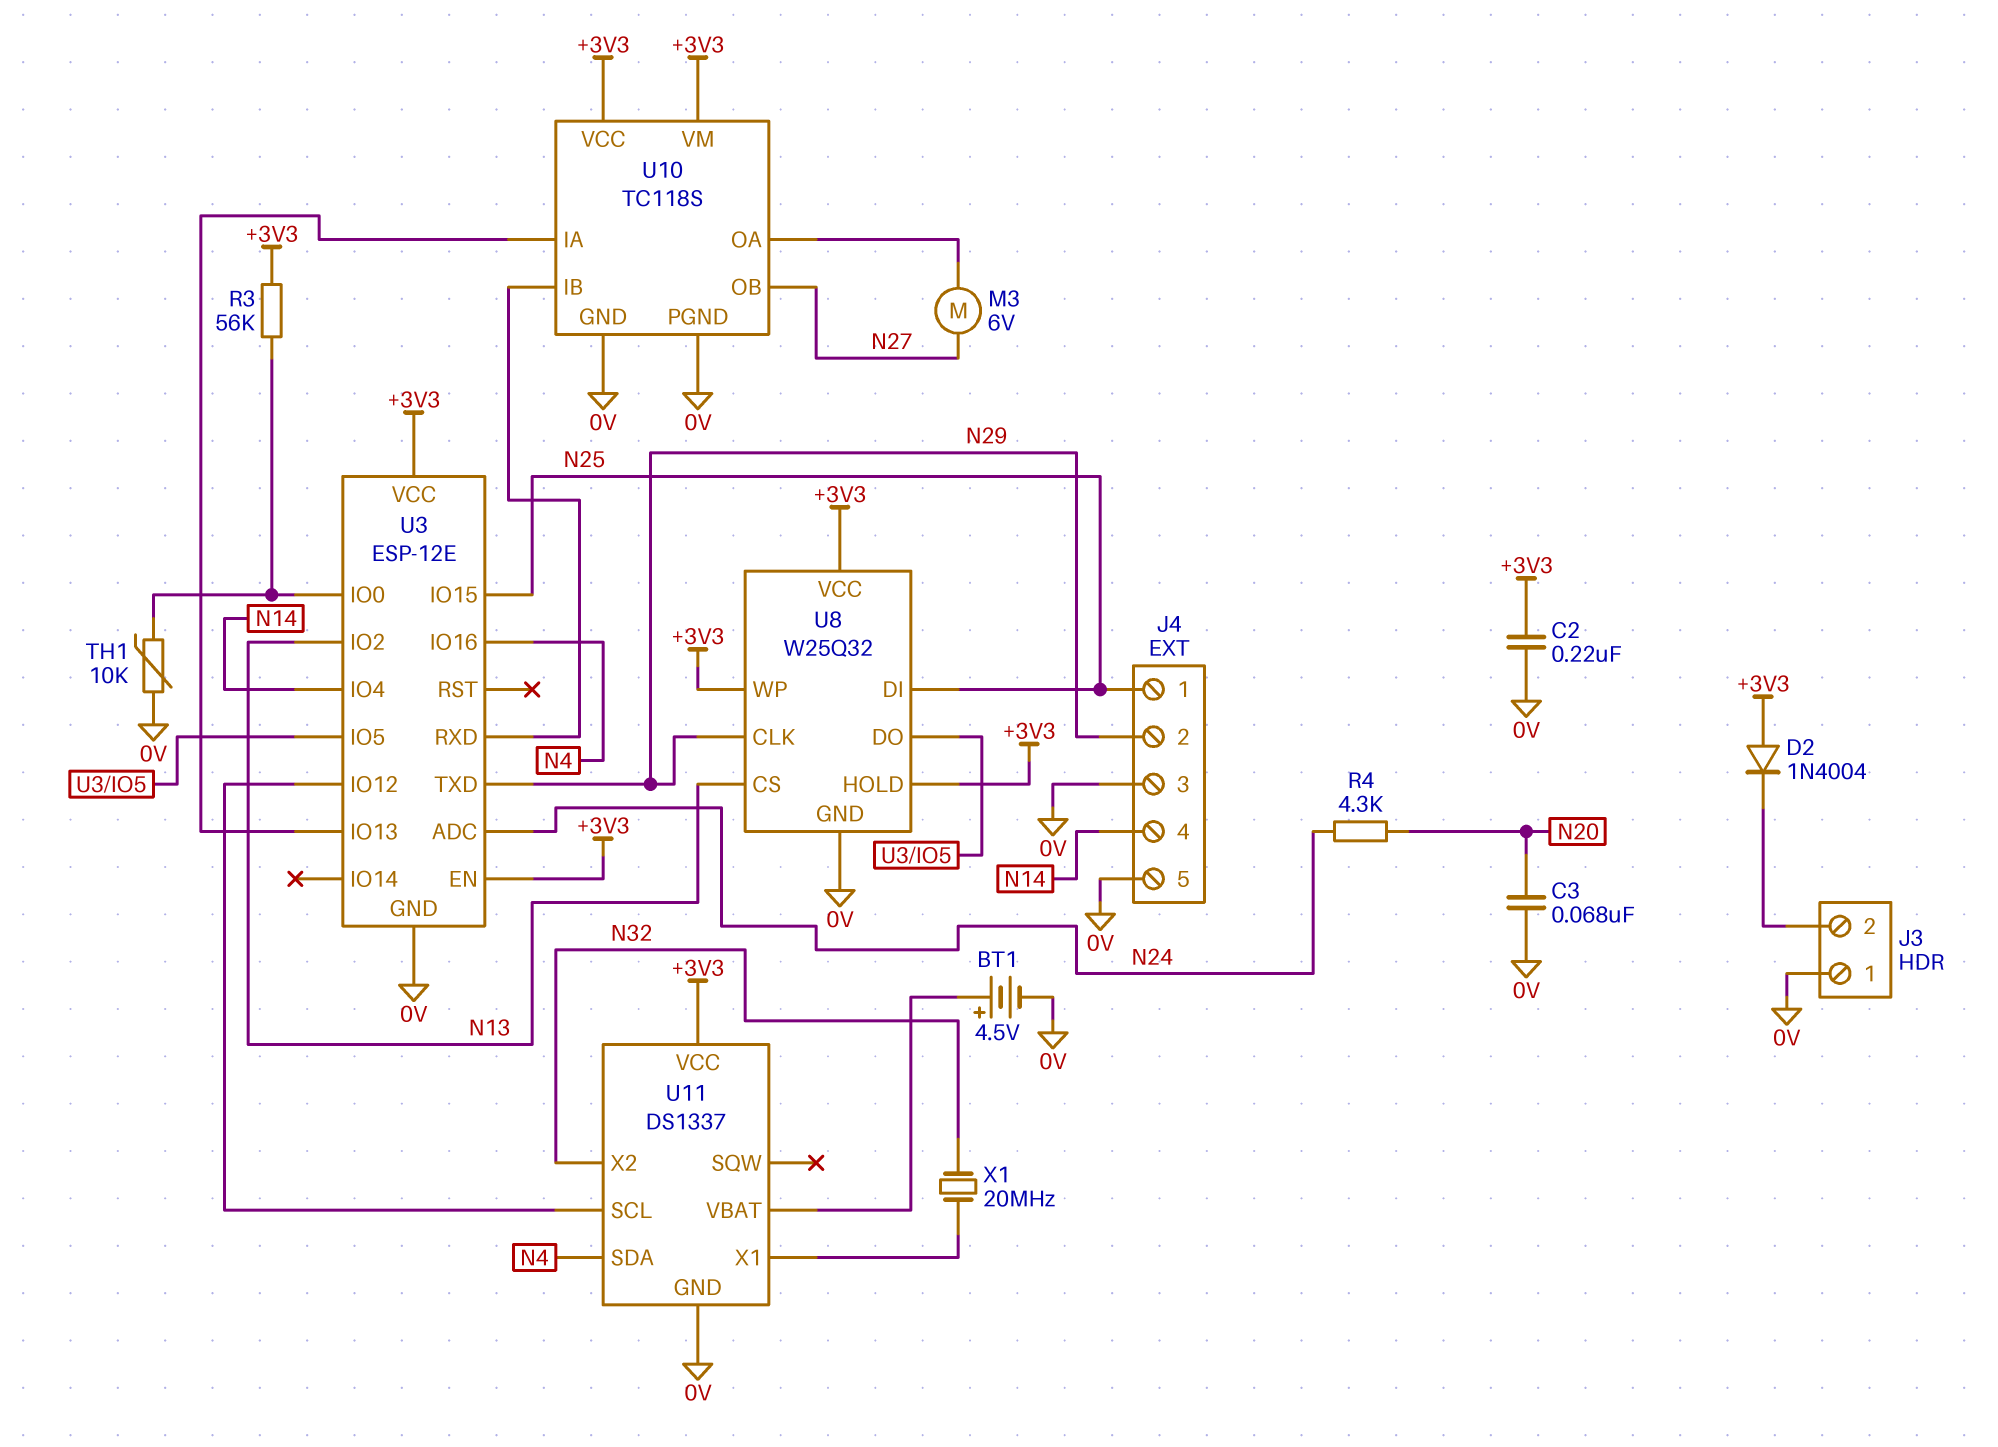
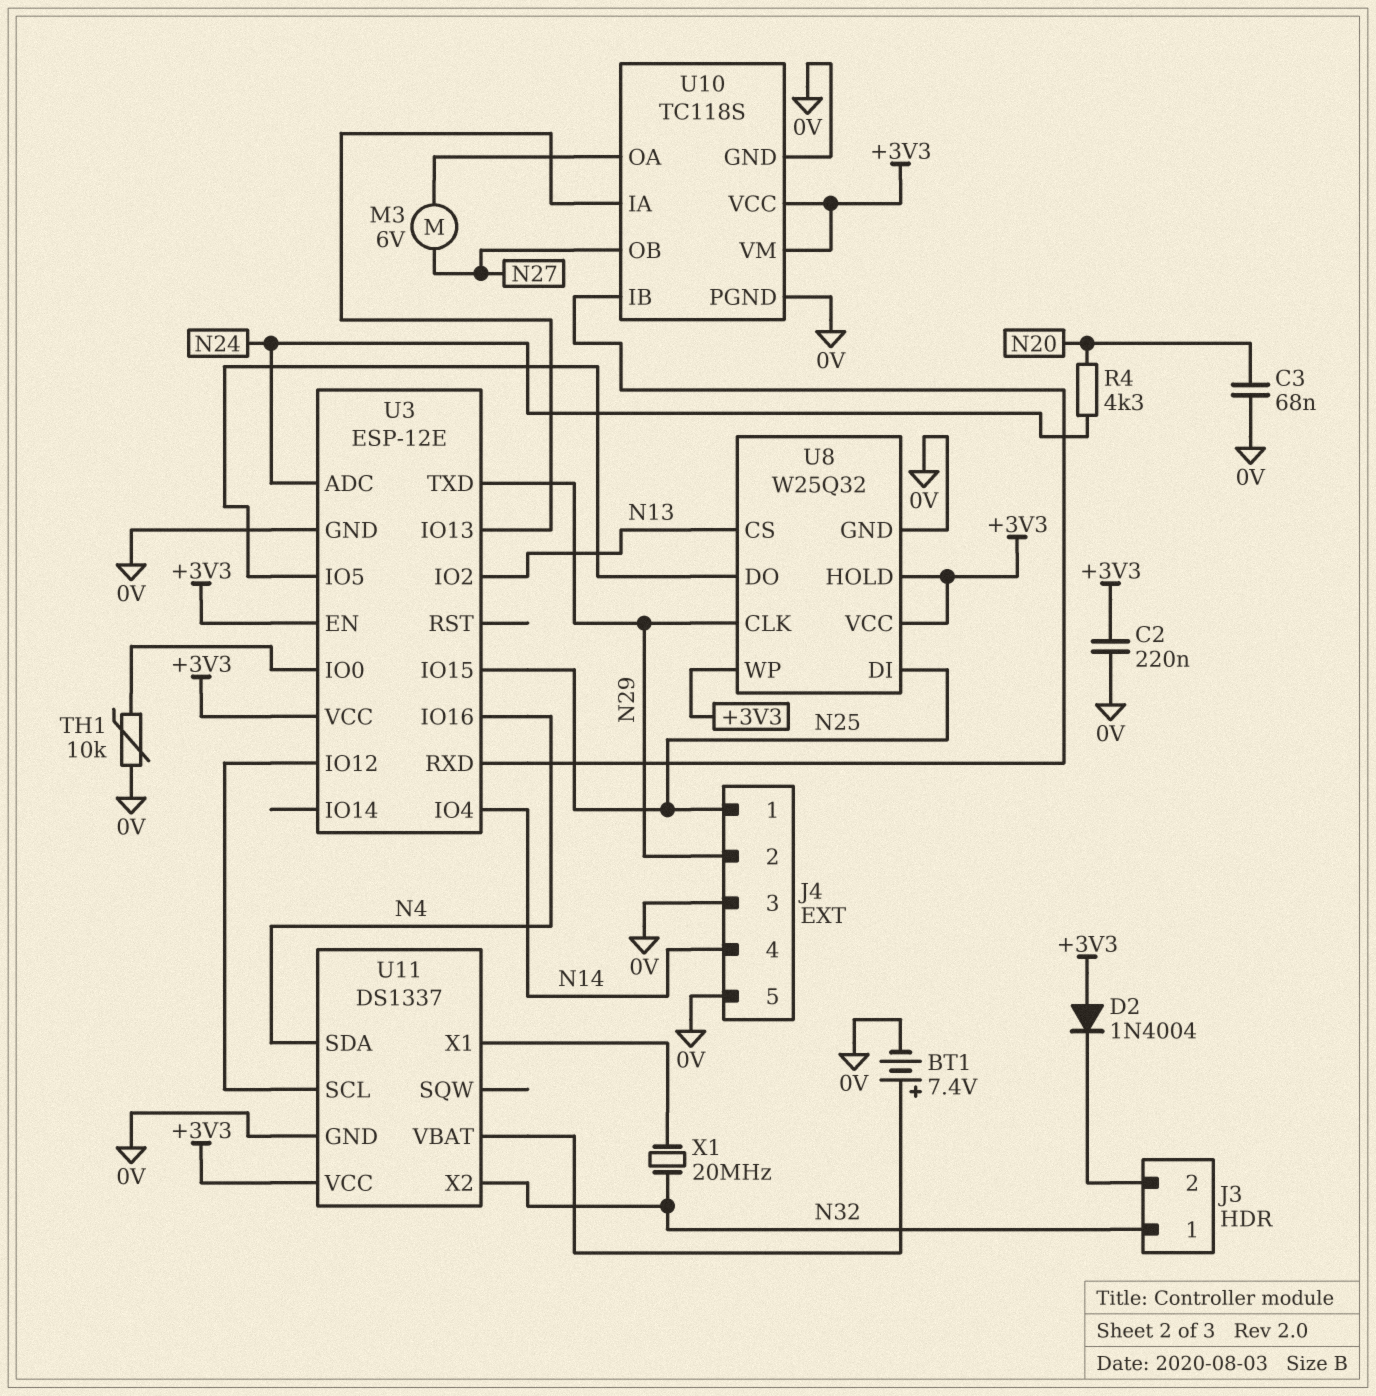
BT1: 4.5V (plus U11/VBAT, minus 0V) -> 7.4V (plus U11/VBAT, minus 0V)
J3 pin 1: 0V -> N32
R3: 56k (+3V3, U3/IO0) -> none

